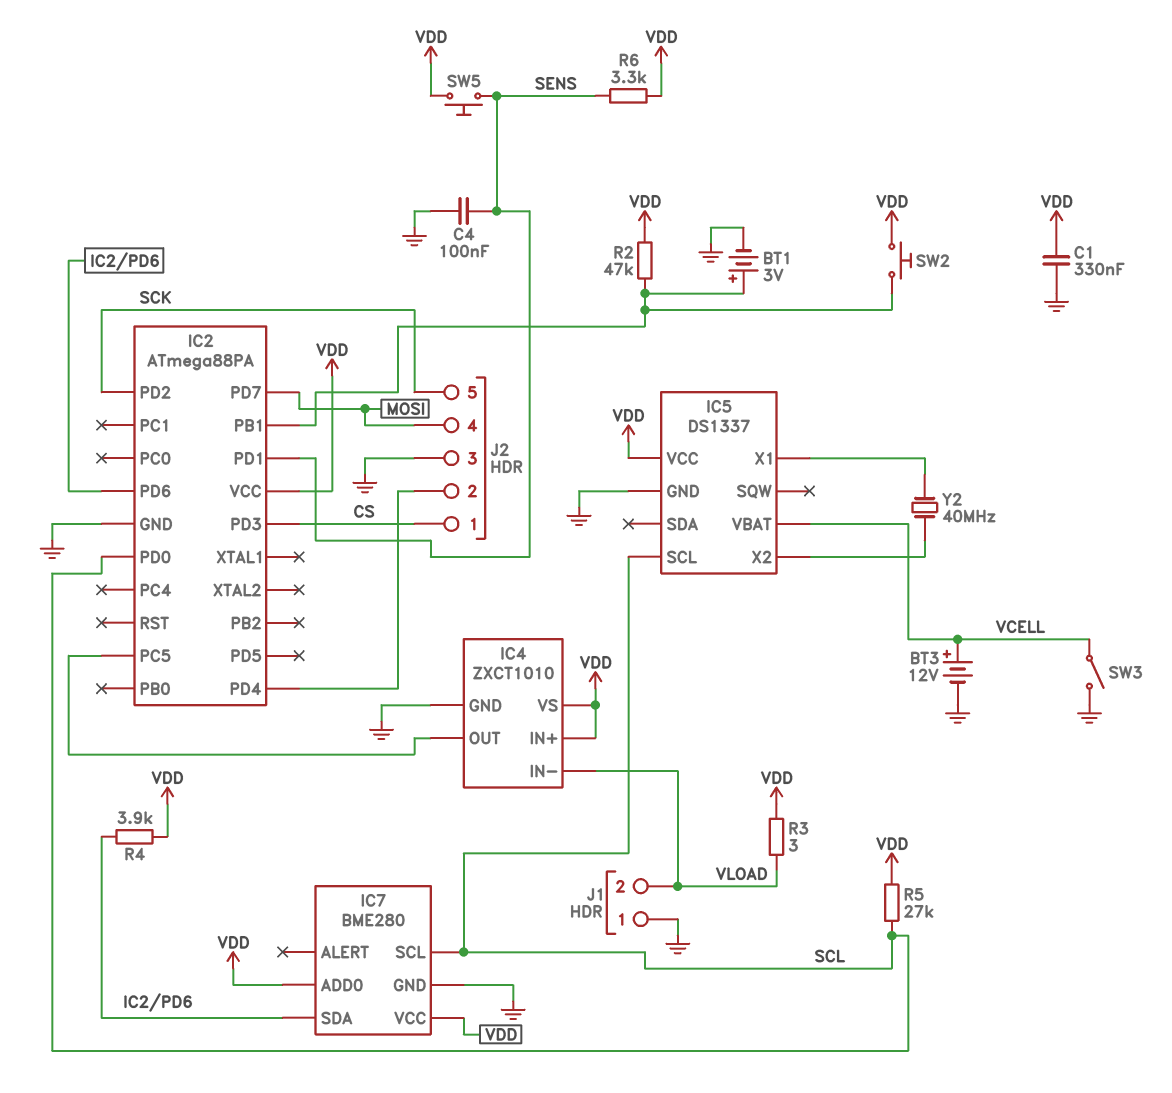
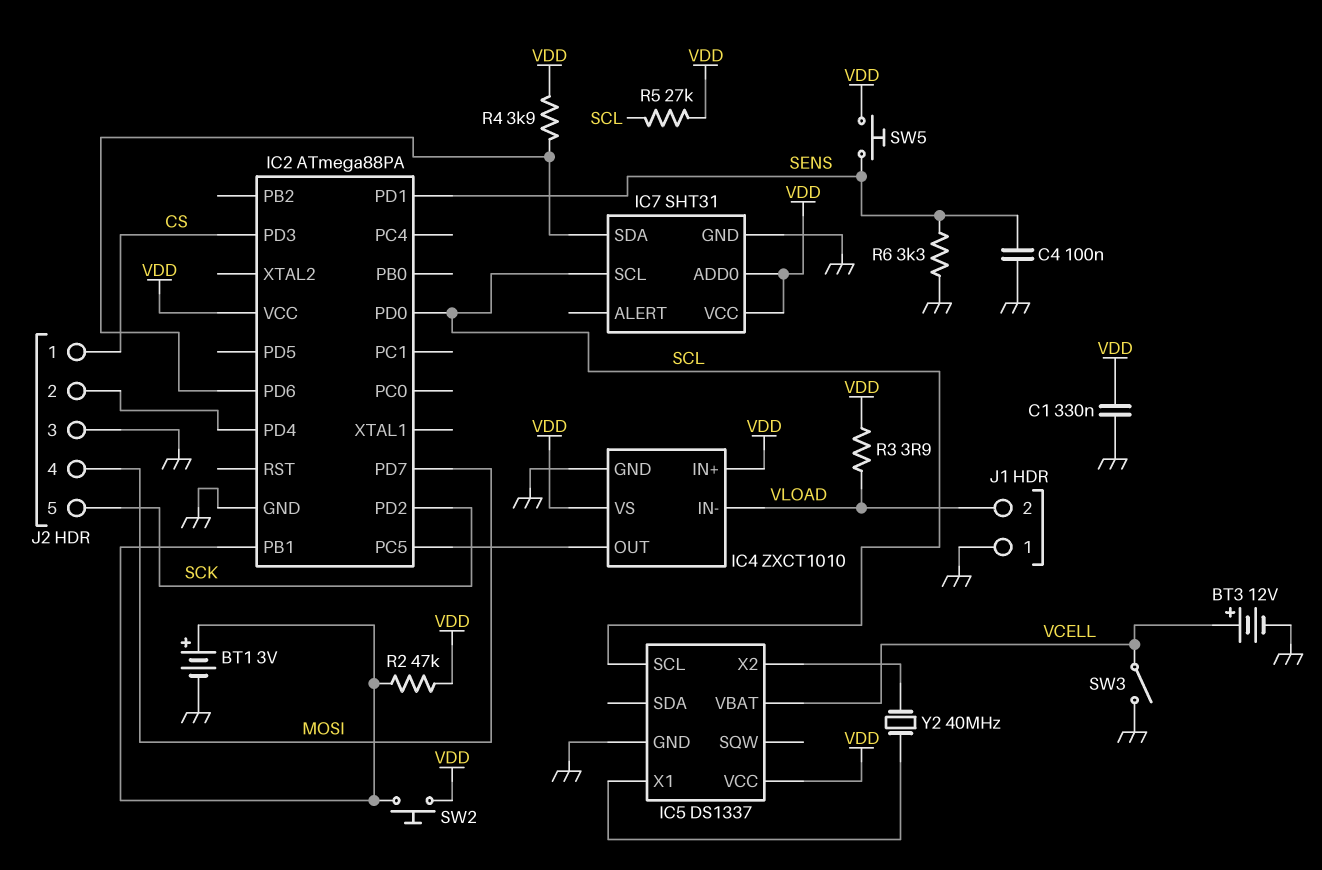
IC7: BME280 -> SHT31
R3: 3 (VDD, VLOAD) -> 3.9 (VDD, VLOAD)
R6: 3.3k (SENS, VDD) -> 3.3k (GND, SENS)

